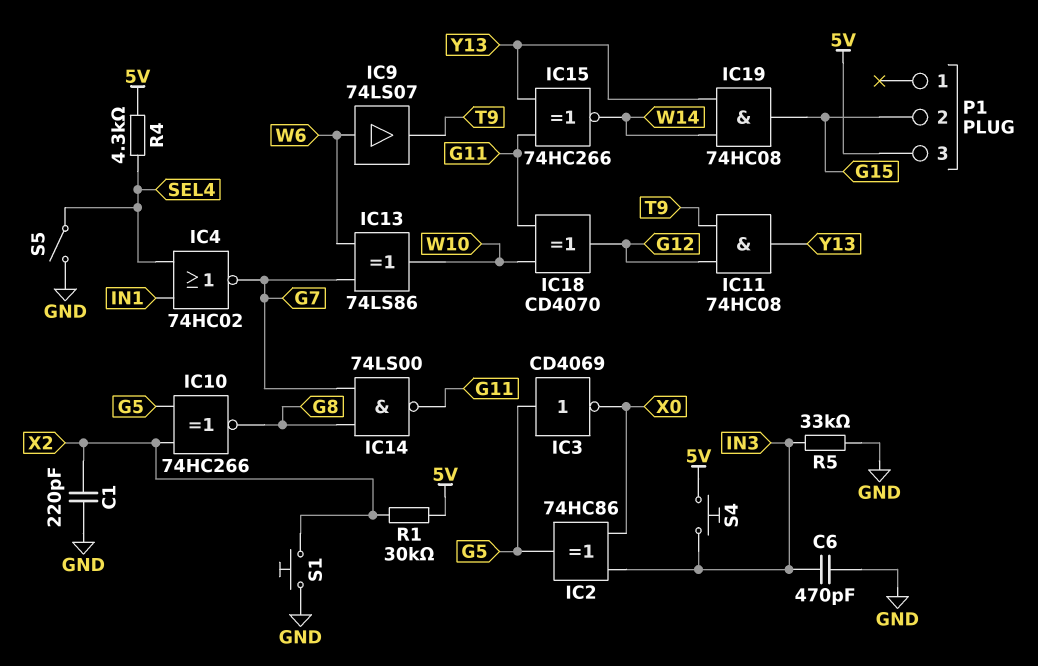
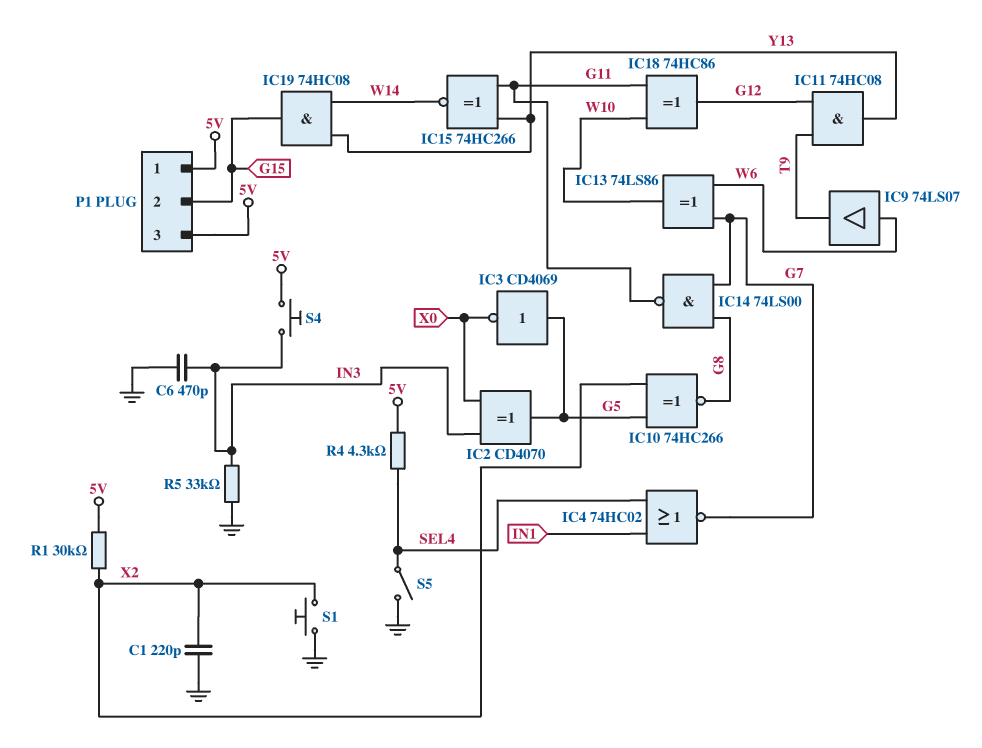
IC2: XOR 74HC86 (in IN3, in X0, out G5) -> XOR CD4070 (in IN3, in X0, out G5)
IC18: XOR CD4070 (in G11, in W10, out G12) -> XOR 74HC86 (in G11, in W10, out G12)
P1 pin 1: none -> 5V

